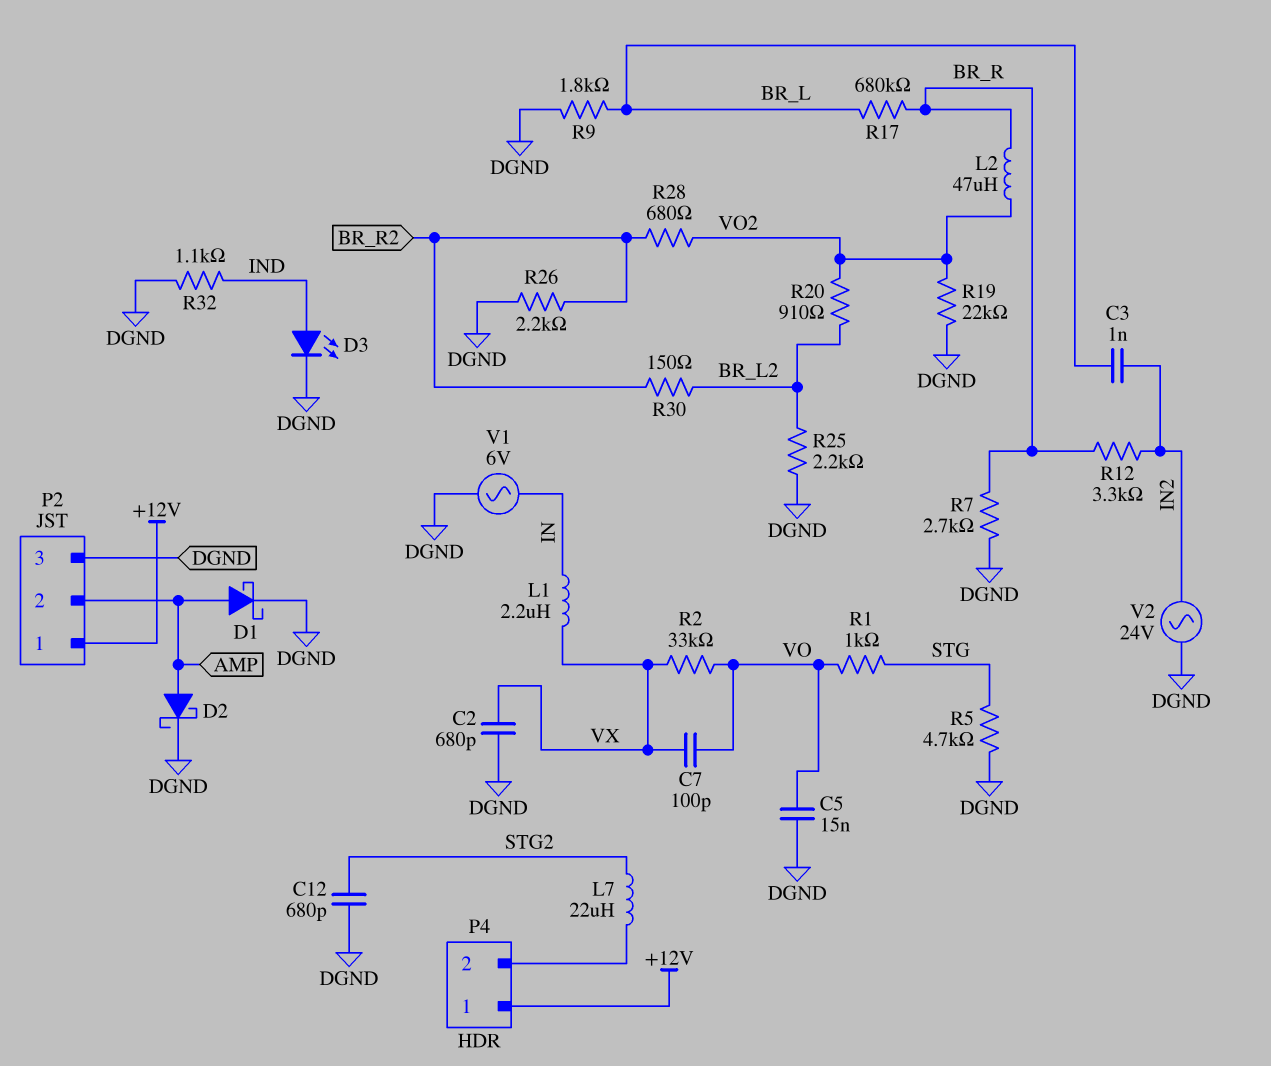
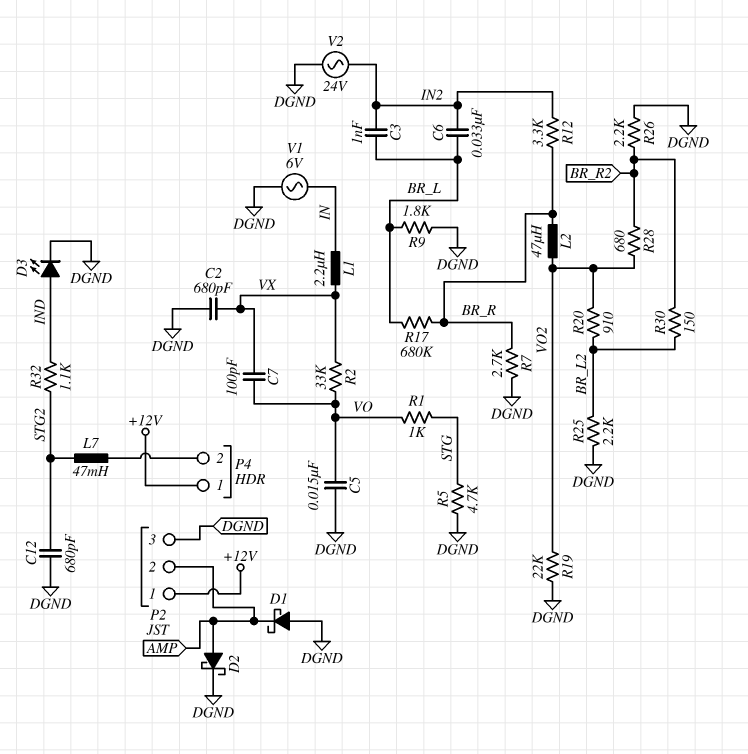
C6: none -> 33nF (BR_L, IN2)
D1: schottky (A AMP, K DGND) -> schottky (A DGND, K AMP)
L7: 22uH (P4/2, STG2) -> 47mH (P4/2, STG2)
R32: 1.1k (DGND, IND) -> 1.1k (IND, STG2)

